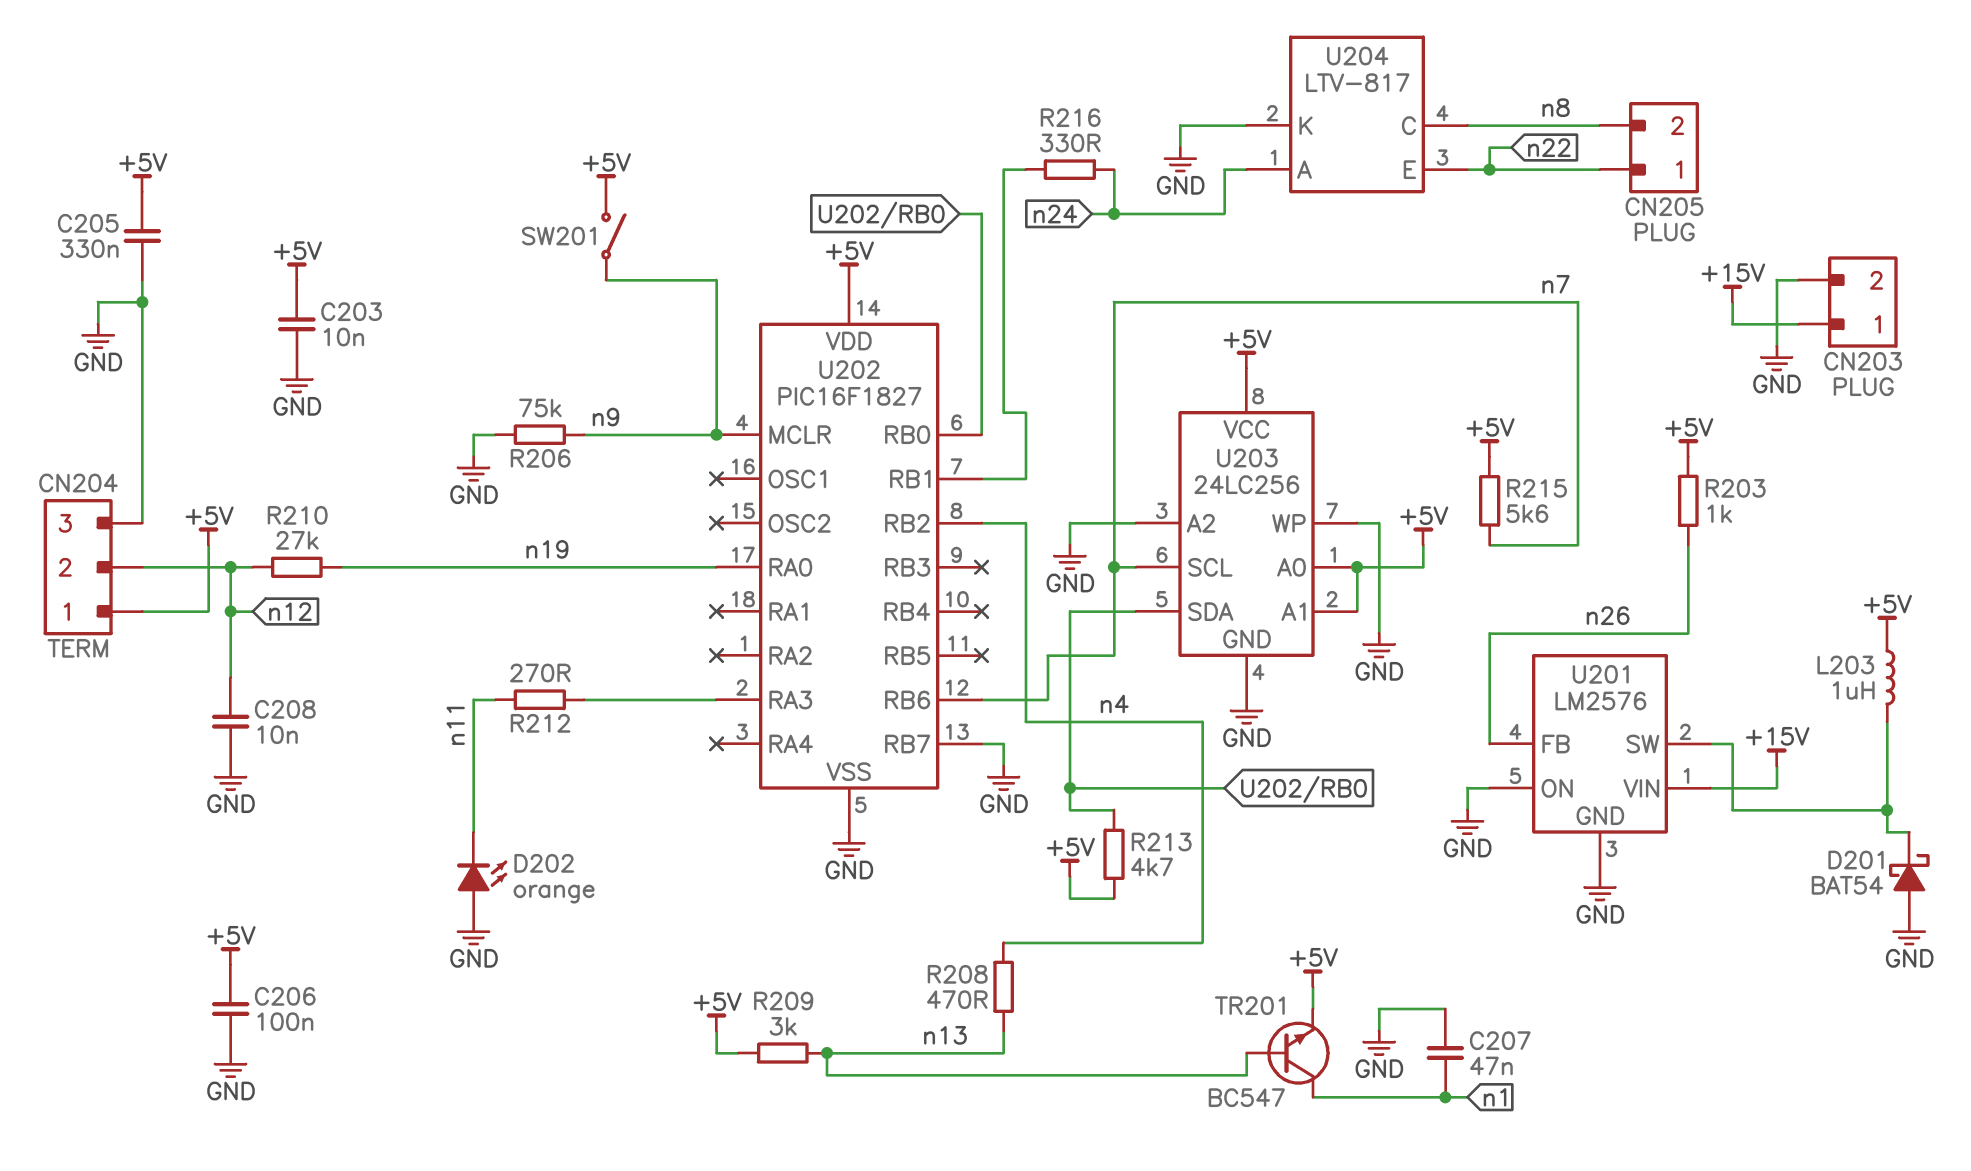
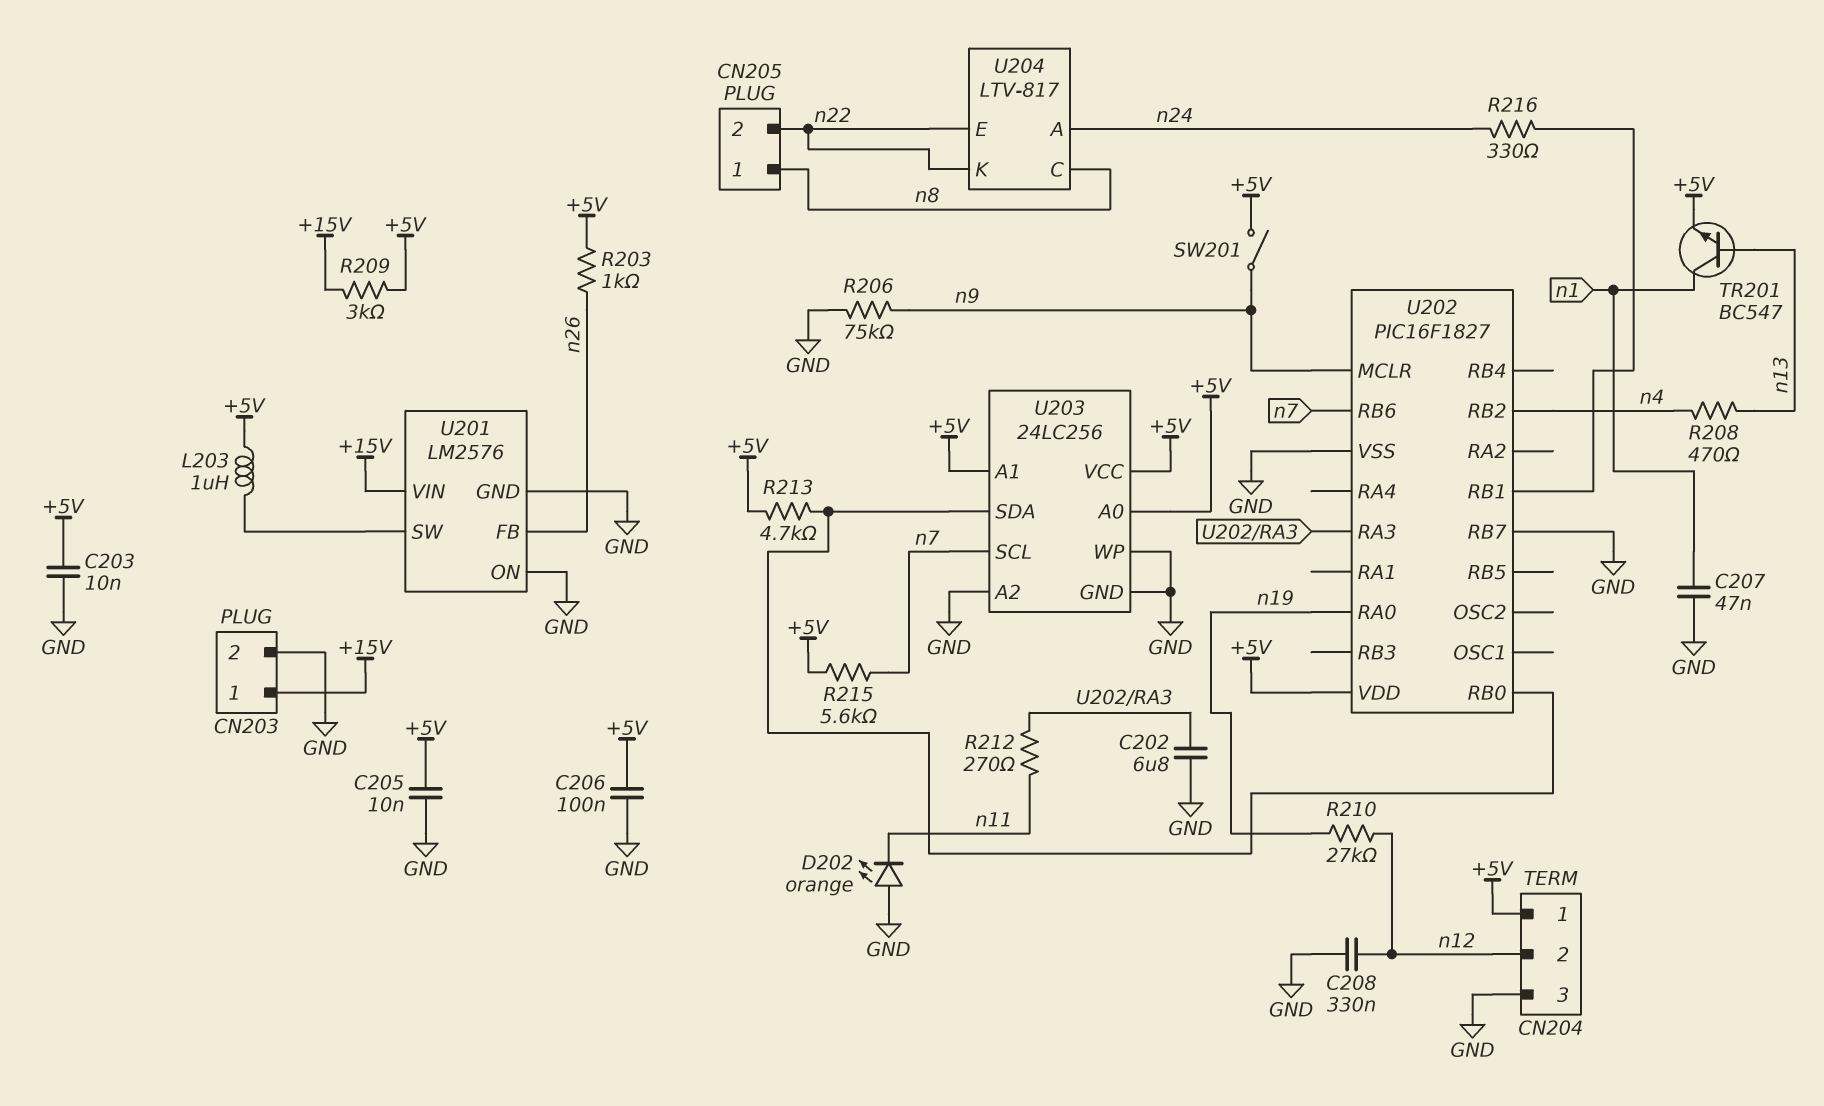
C202: none -> 6.8uF (GND, U202/RA3)
C205: 330nF (+5V, GND) -> 10nF (+5V, GND)
C208: 10nF (GND, n12) -> 330nF (GND, n12)
CN205 pin 1: n22 -> n8
CN205 pin 2: n8 -> n22
D201: schottky BAT54 (A GND, K U201/SW) -> none
R209: 3k (+5V, n13) -> 3k (+5V, +15V)
U204 pin K: GND -> n22

